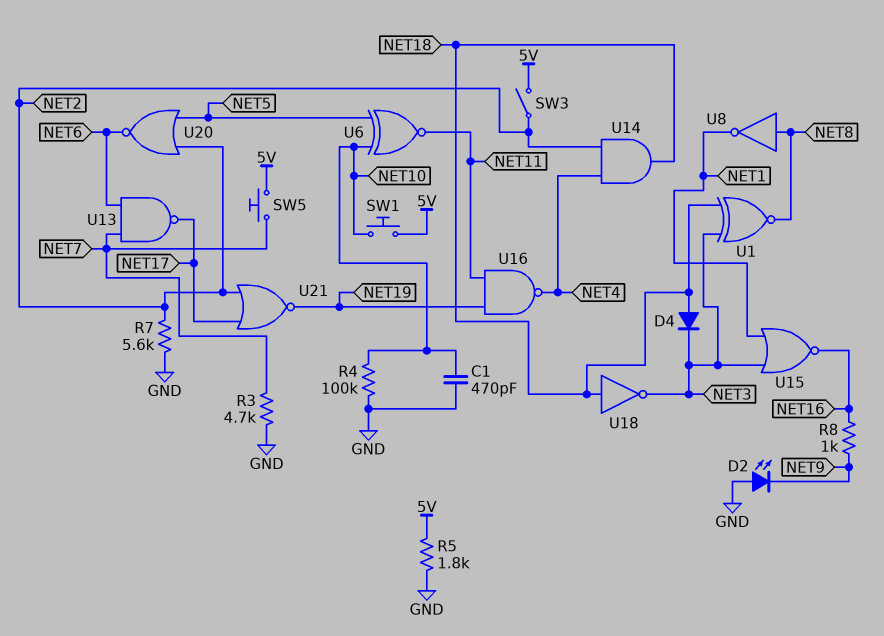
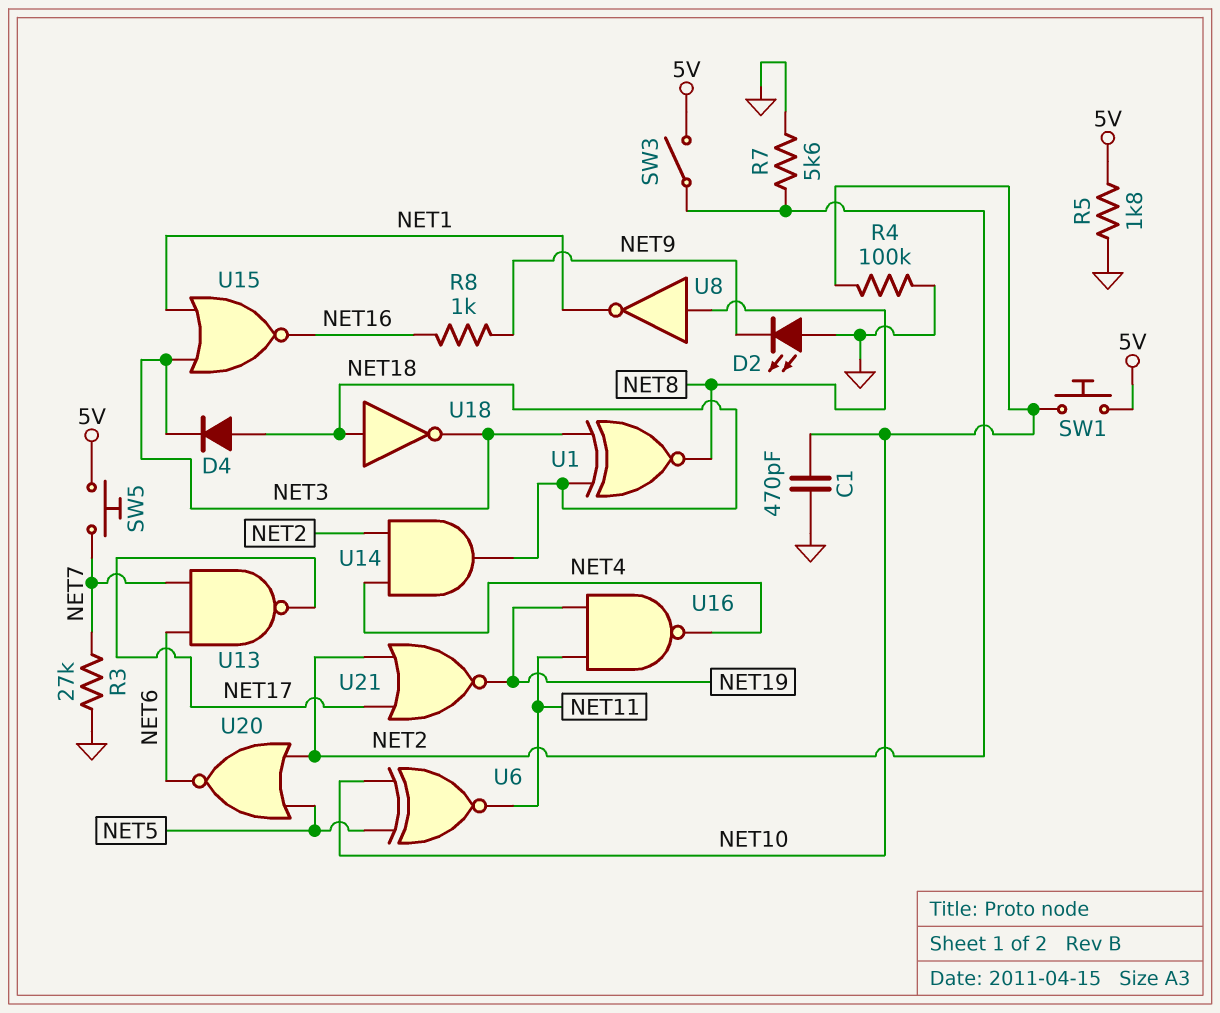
R3: 4.7k (GND, NET7) -> 27k (GND, NET7)

